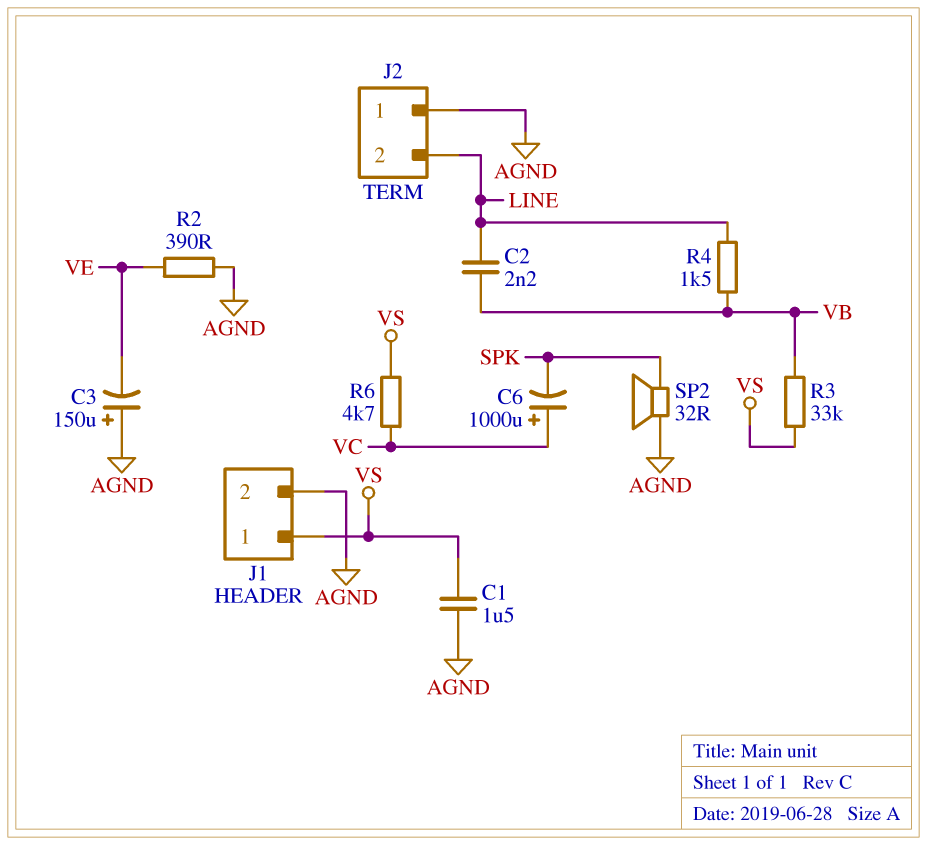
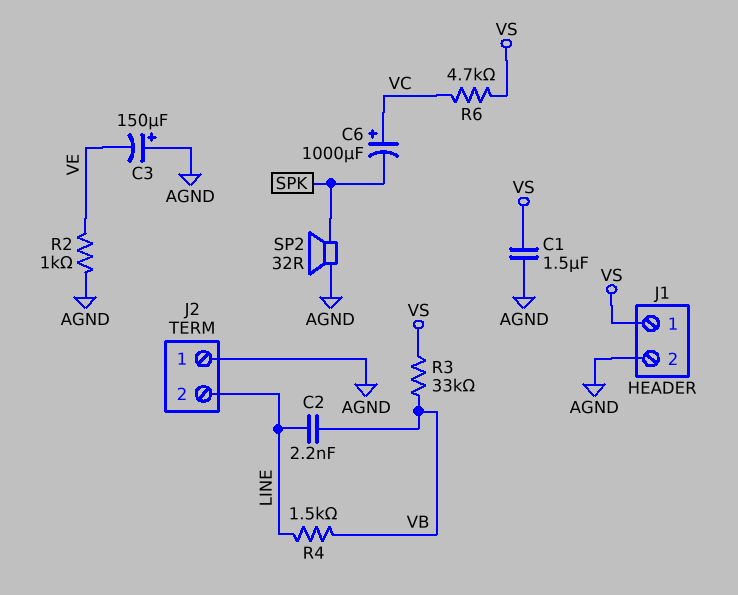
R2: 390 (AGND, VE) -> 1k (AGND, VE)

